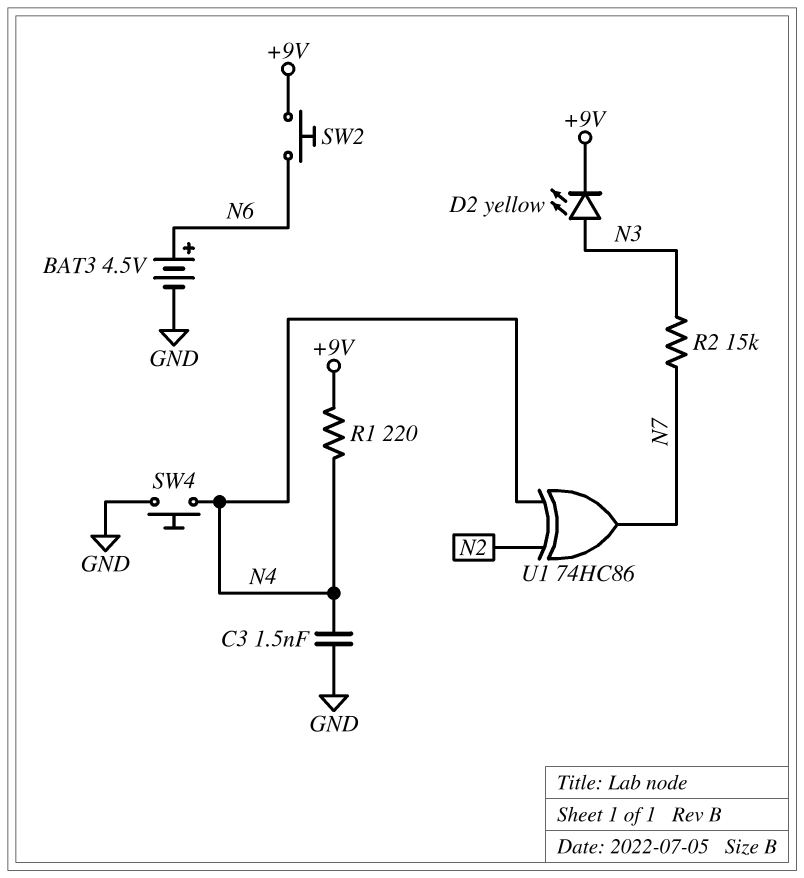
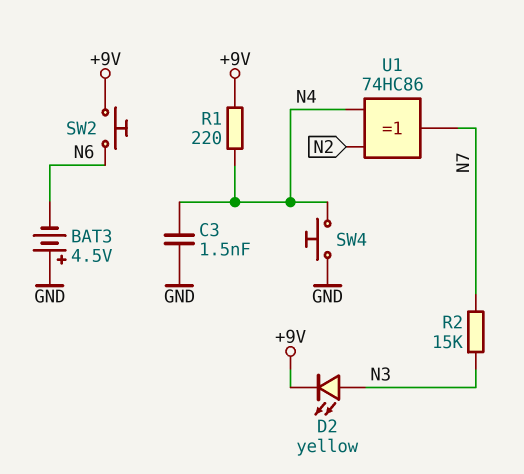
BAT3: 4.5V (plus N6, minus GND) -> 4.5V (plus GND, minus N6)

